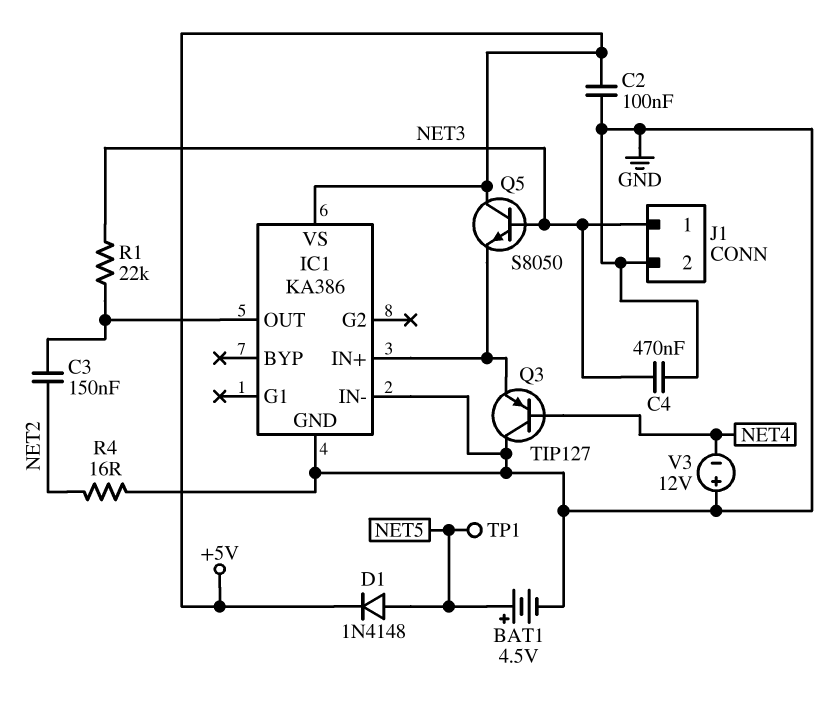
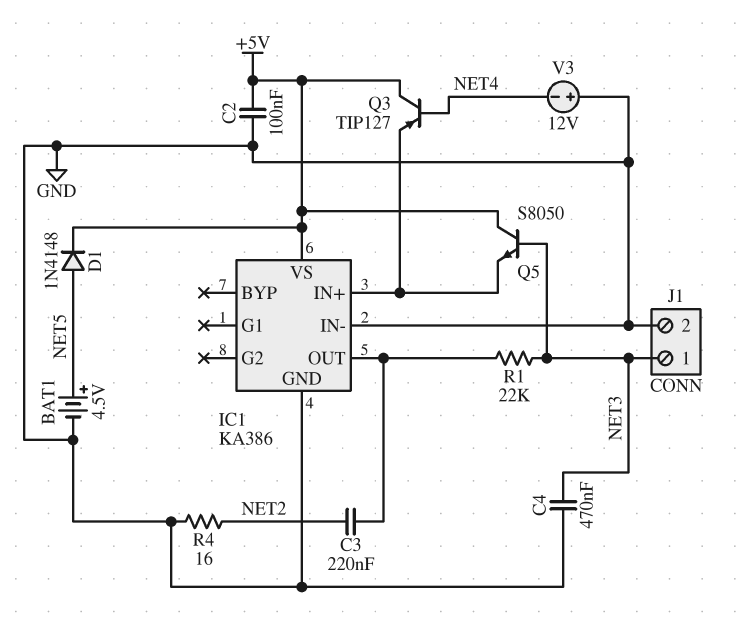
C3: 150nF (IC1/OUT, NET2) -> 220nF (IC1/OUT, NET2)
Q3: PNP TIP127 (B NET4, C GND, E IC1/IN+) -> PNP TIP127 (B NET4, C +5V, E IC1/IN+)
TP1: test point (NET5) -> none

